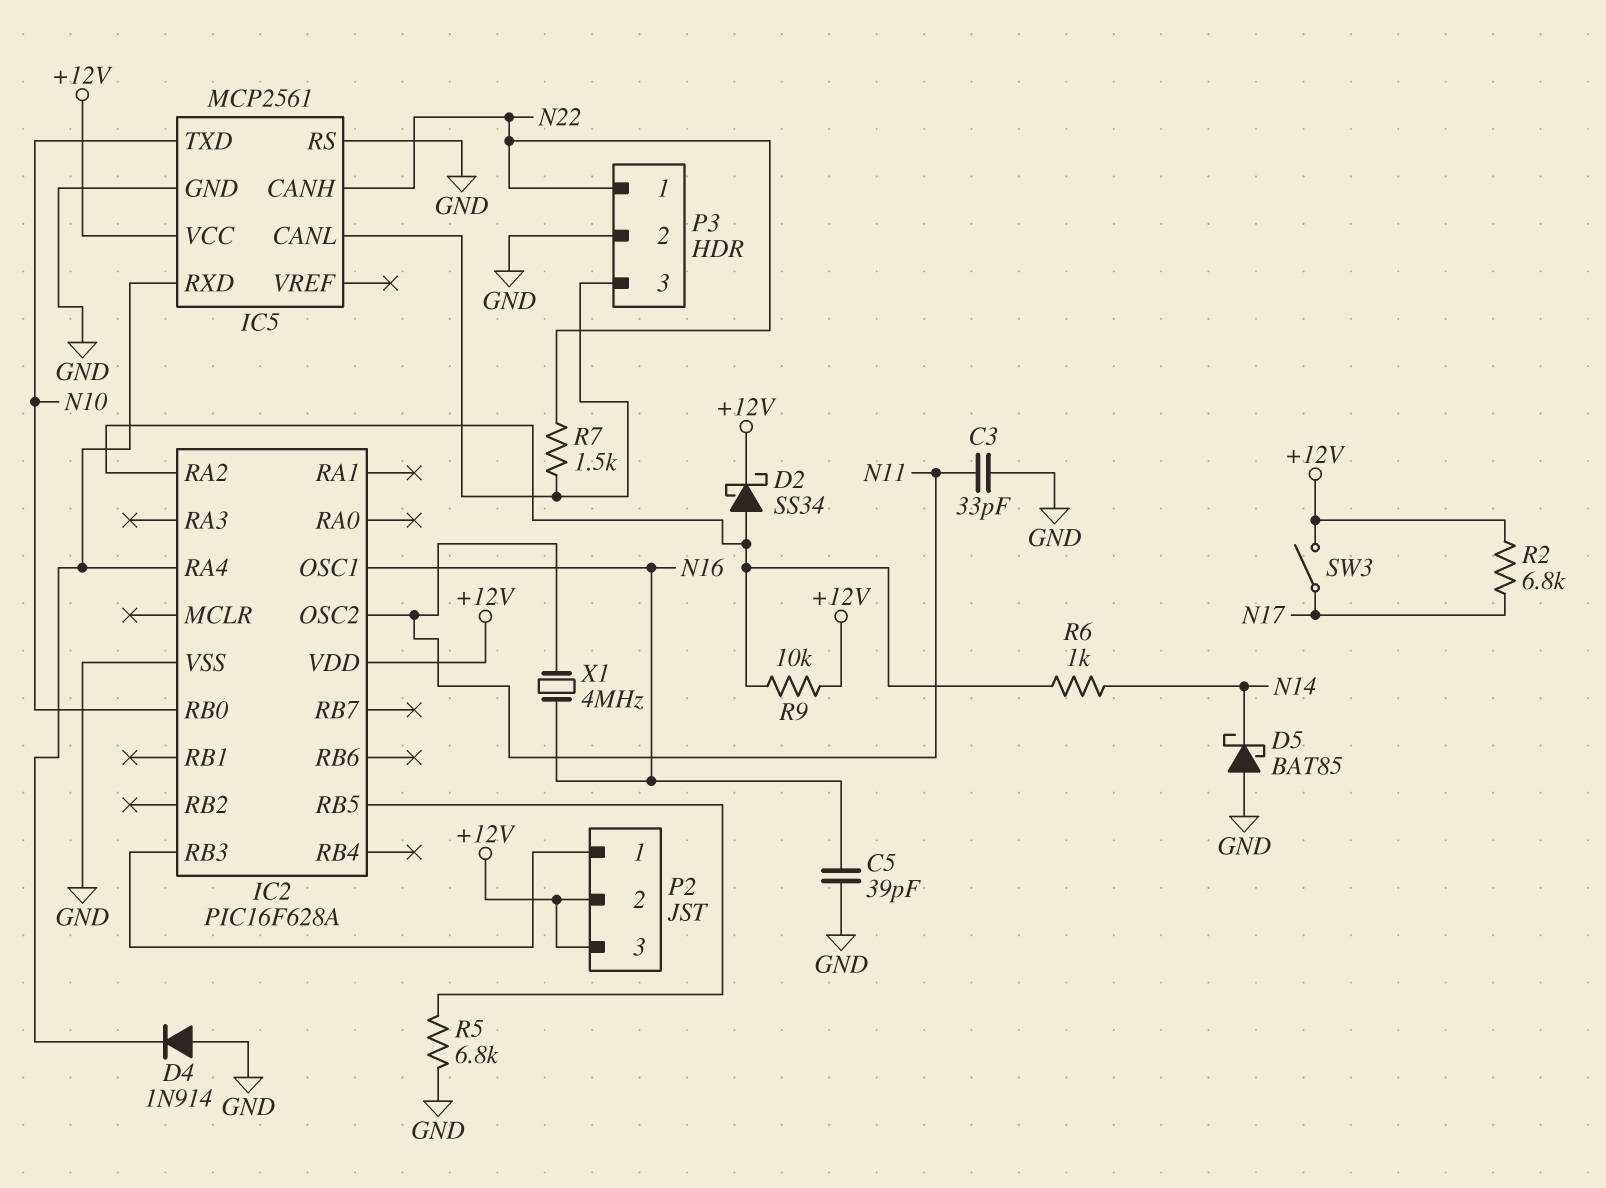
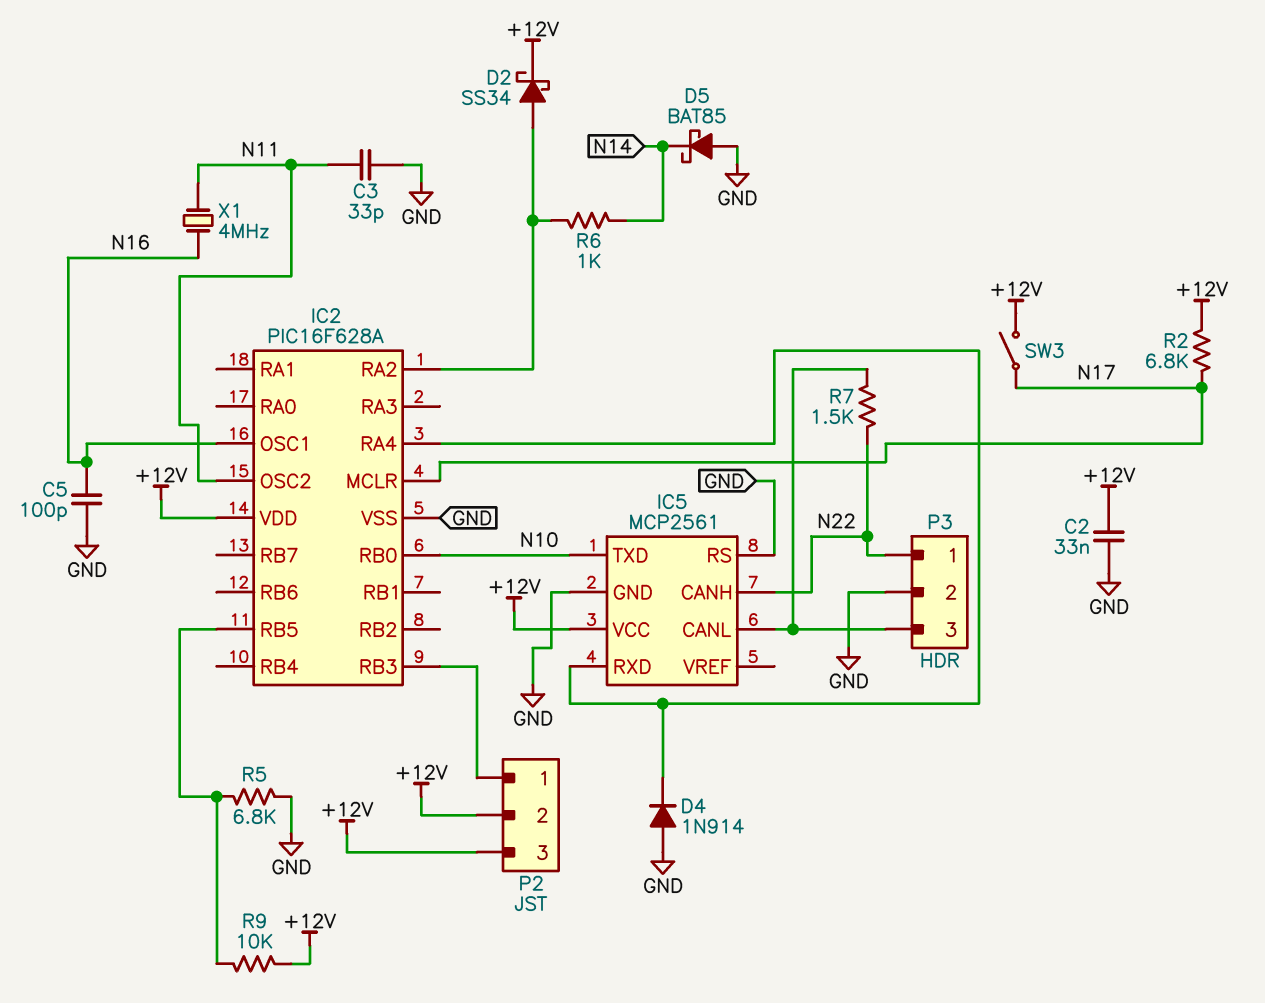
C2: none -> 33nF (+12V, GND)
C5: 39pF (GND, N16) -> 100pF (GND, N16)
IC2 pin MCLR: none -> N17
R9: 10k (+12V, IC2/RA2) -> 10k (+12V, IC2/RB5)

